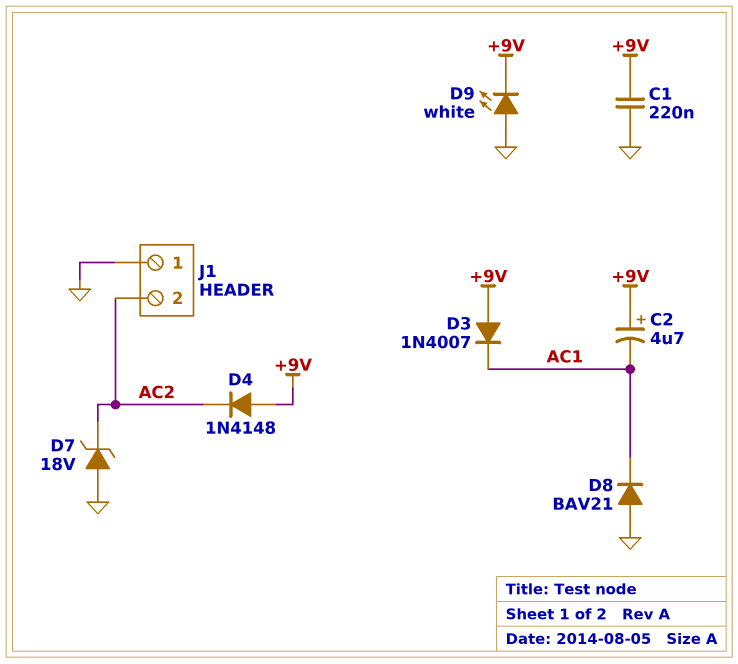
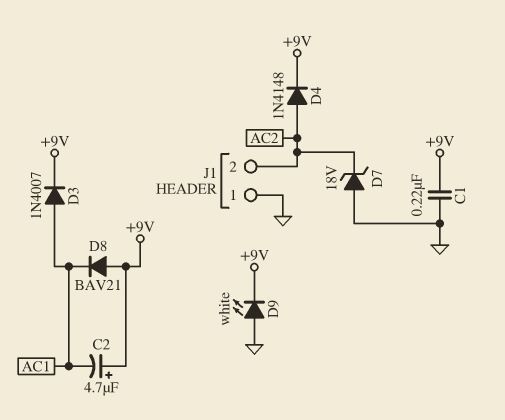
D3: diode 1N4007 (A +9V, K AC1) -> diode 1N4007 (A AC1, K +9V)
D4: diode 1N4148 (A +9V, K AC2) -> diode 1N4148 (A AC2, K +9V)
D8: diode BAV21 (A GND, K AC1) -> diode BAV21 (A +9V, K AC1)

